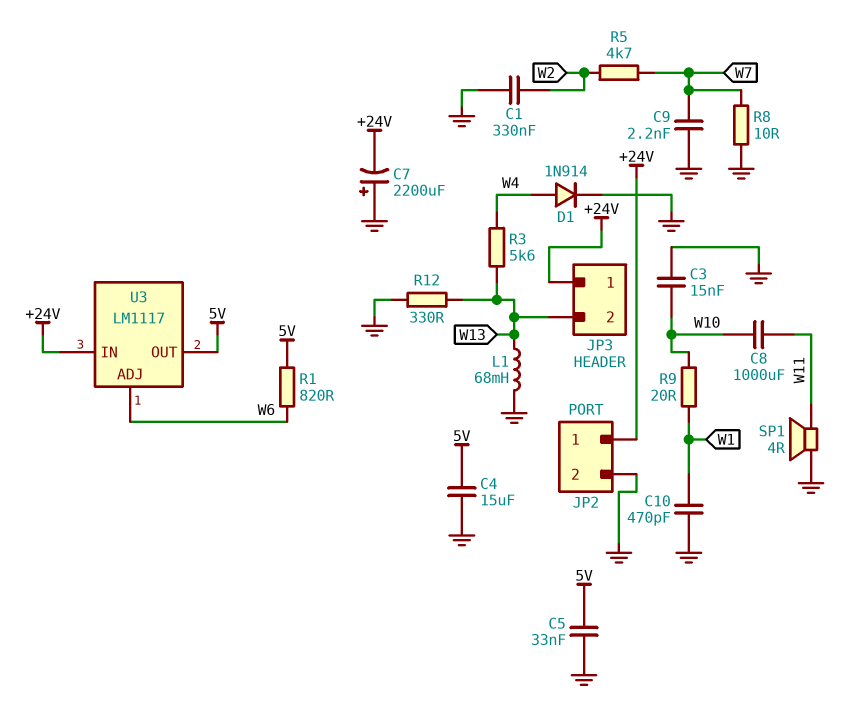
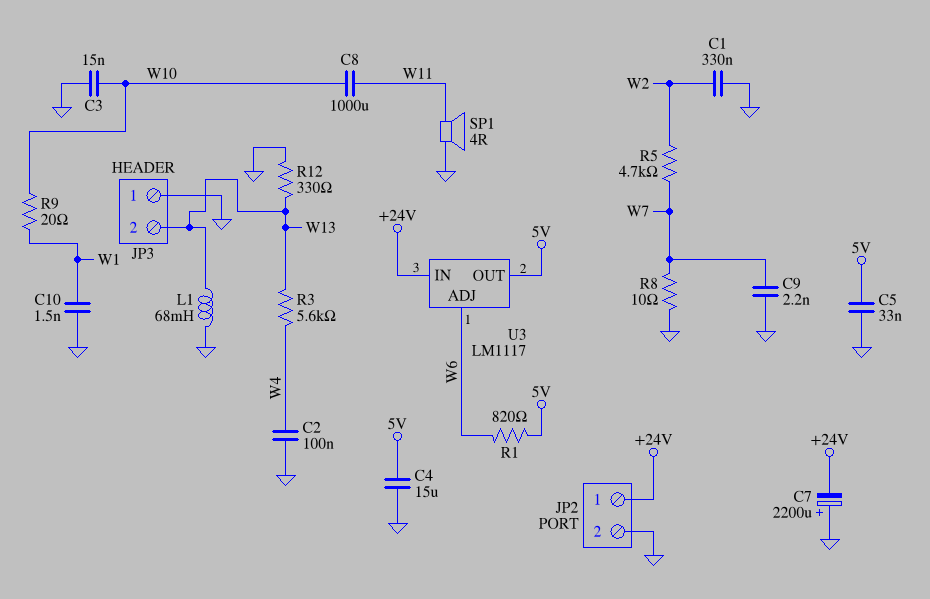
C2: none -> 100nF (GND, W4)
C10: 470pF (GND, W1) -> 1.5nF (GND, W1)
D1: diode 1N914 (A W4, K GND) -> none
JP3 pin 1: +24V -> GND

